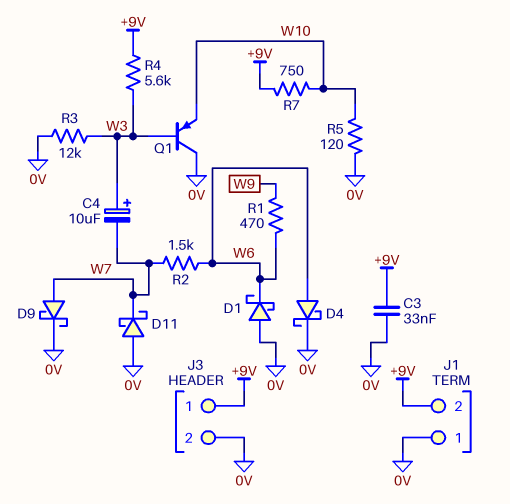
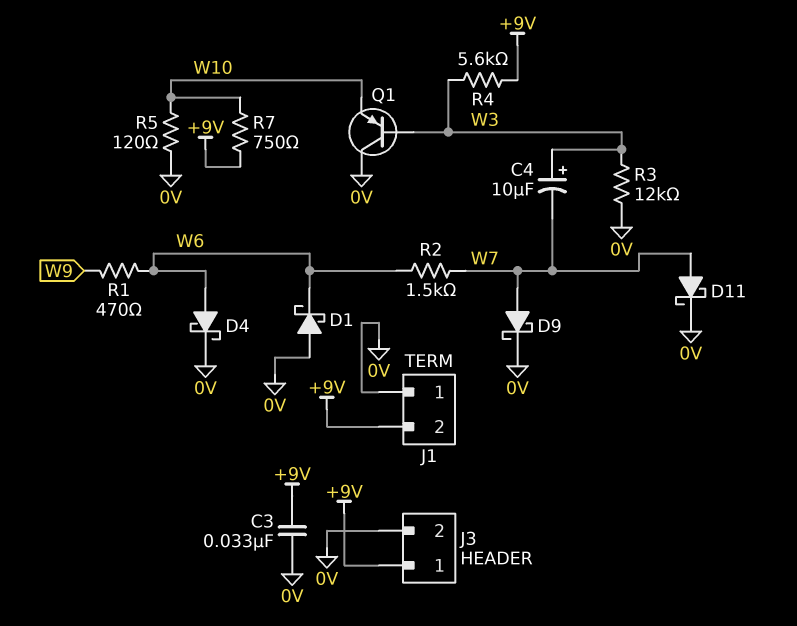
D11: schottky (A 0V, K W7) -> schottky (A W7, K 0V)

